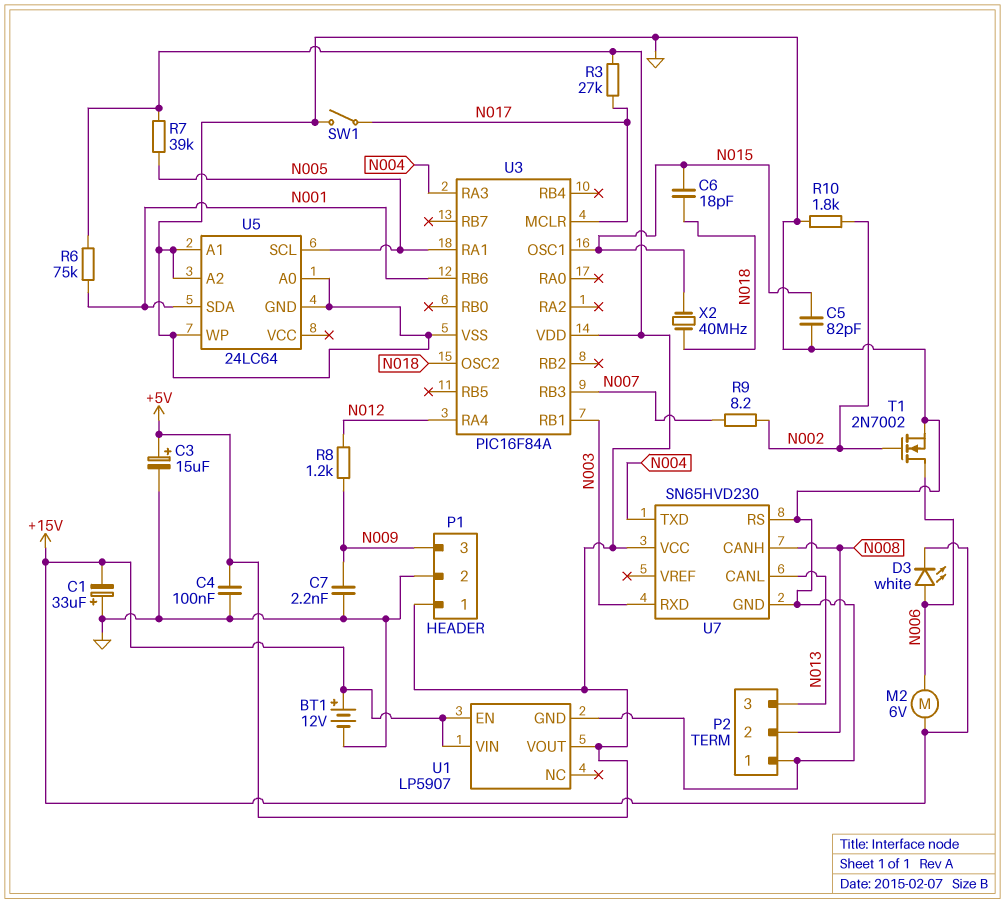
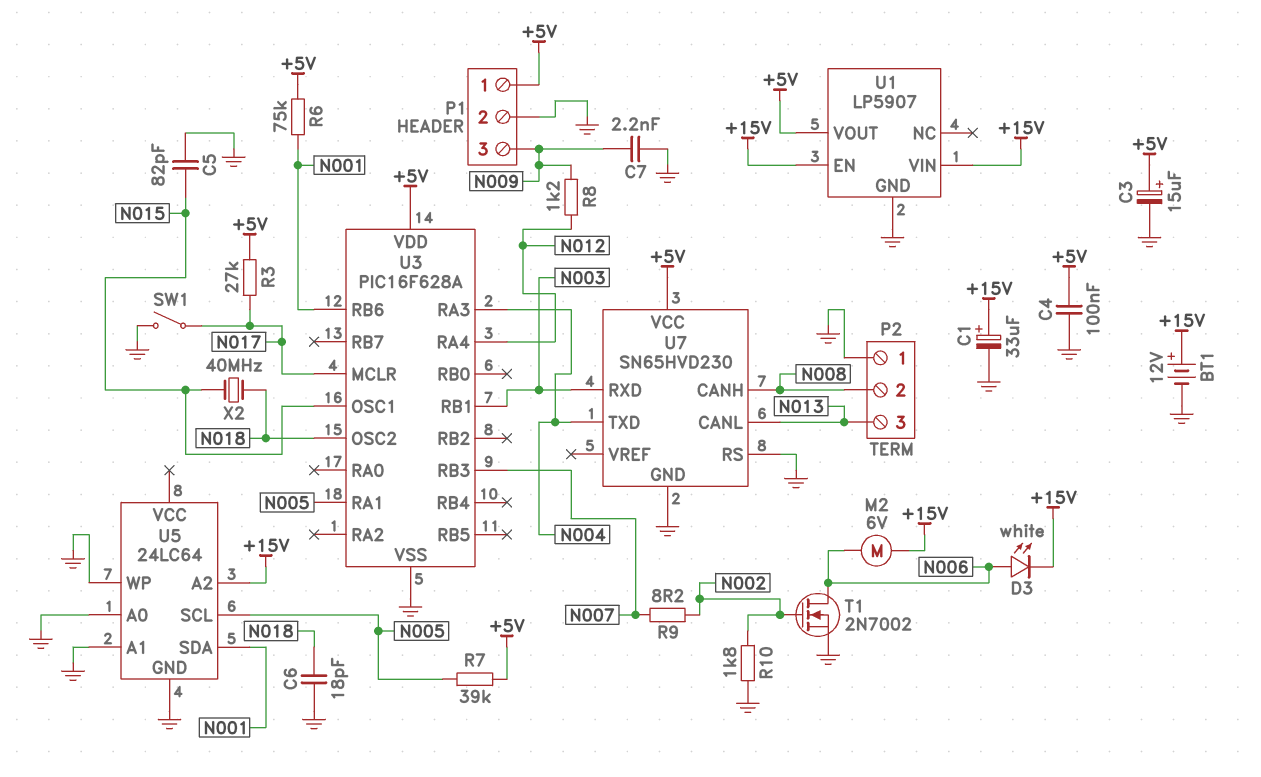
C1: 33uF (plus GND, minus +15V) -> 33uF (plus +15V, minus GND)
C6: 18pF (N015, N018) -> 18pF (GND, N018)
U3: PIC16F84A -> PIC16F628A
U5 pin A2: GND -> +15V

